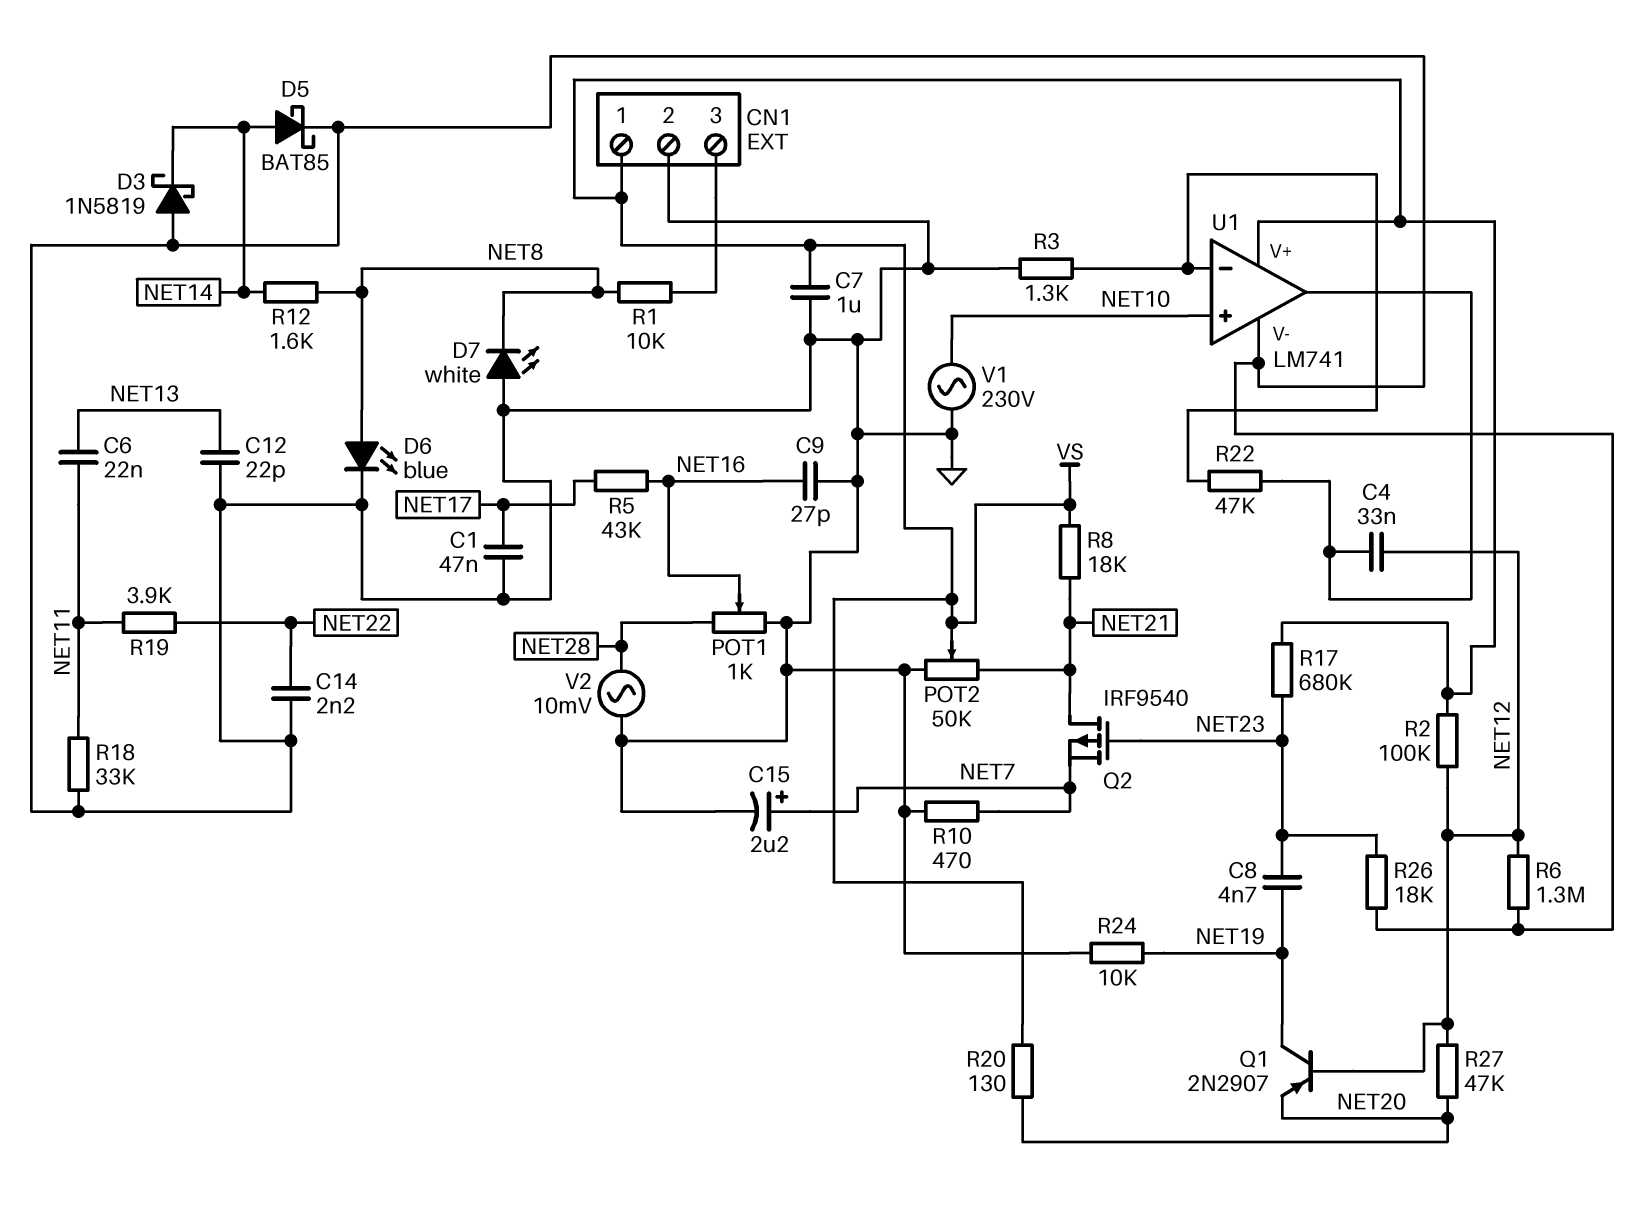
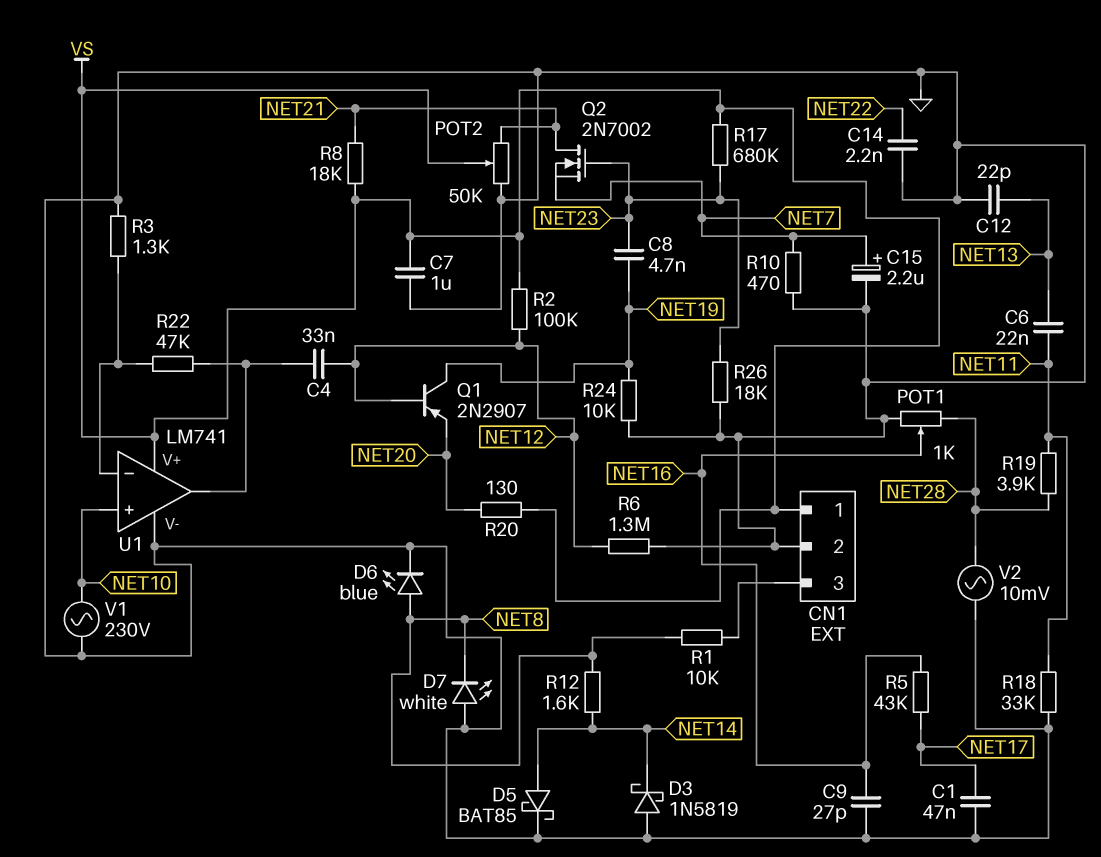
Q2: PMOS IRF9540 (G NET23, D NET21, S NET7) -> NMOS 2N7002 (G NET23, D NET21, S NET7)
R19: 3.9k (NET11, NET22) -> 3.9k (NET11, NET28)
R27: 47k (NET12, NET20) -> none

